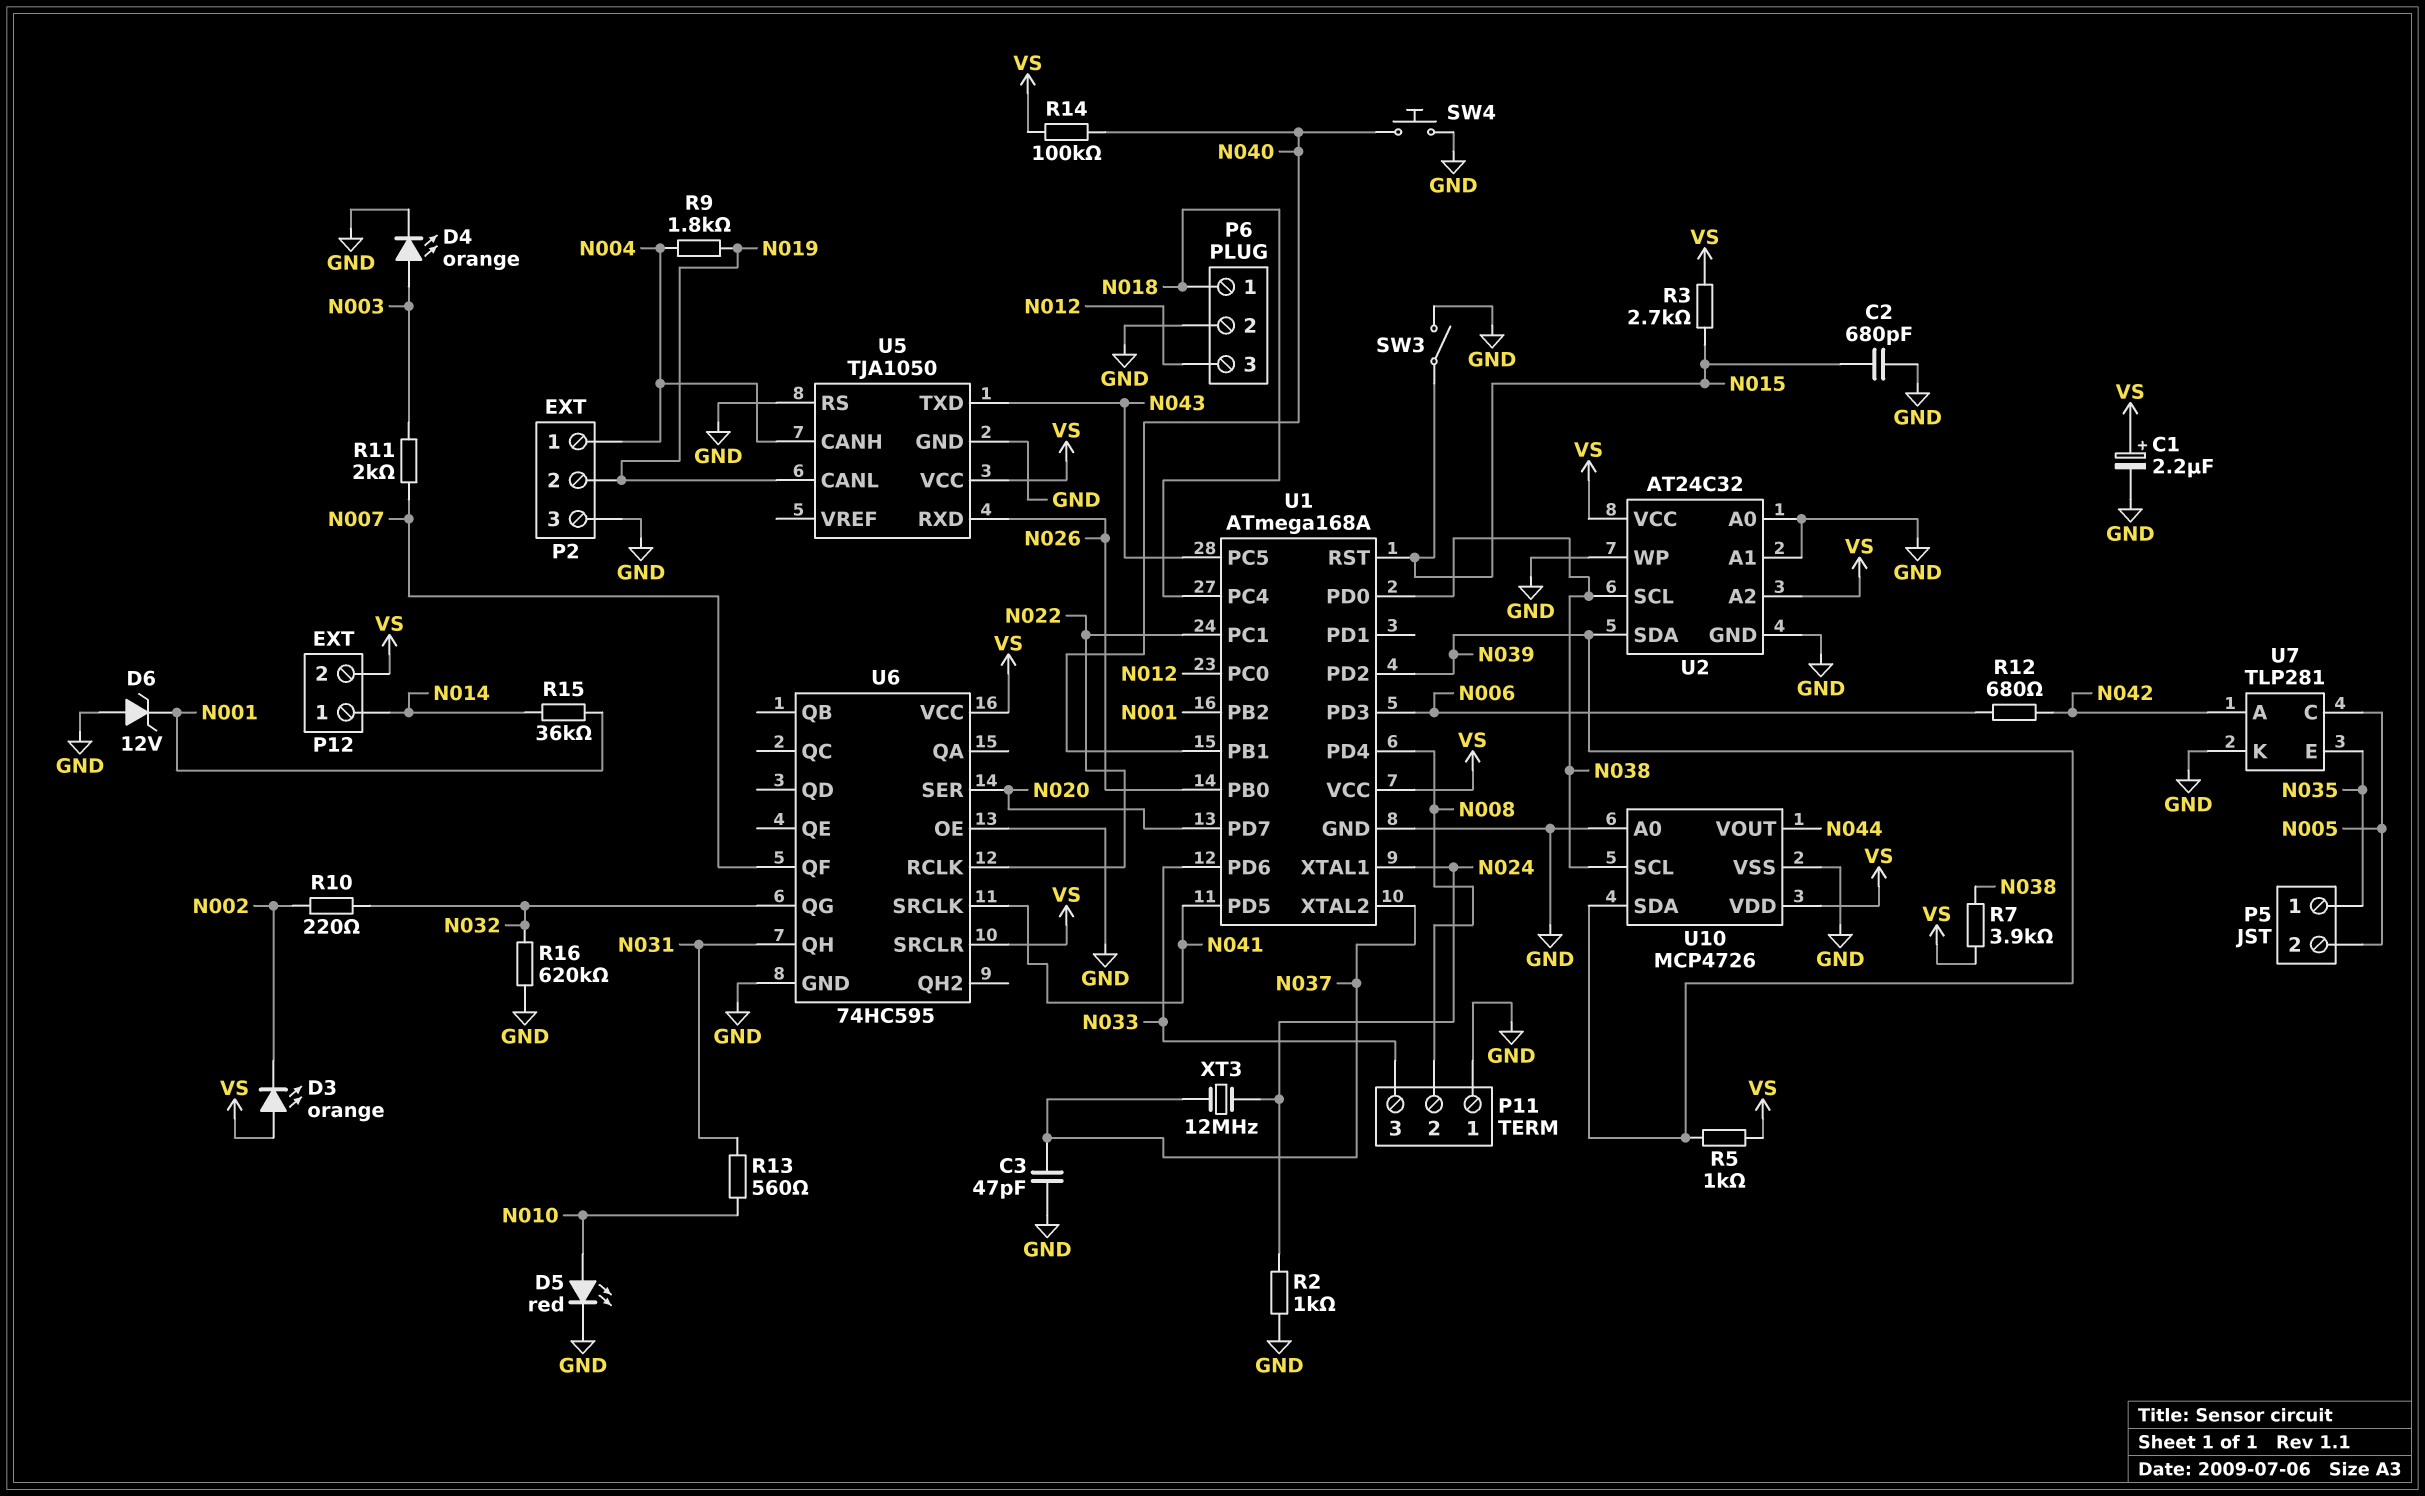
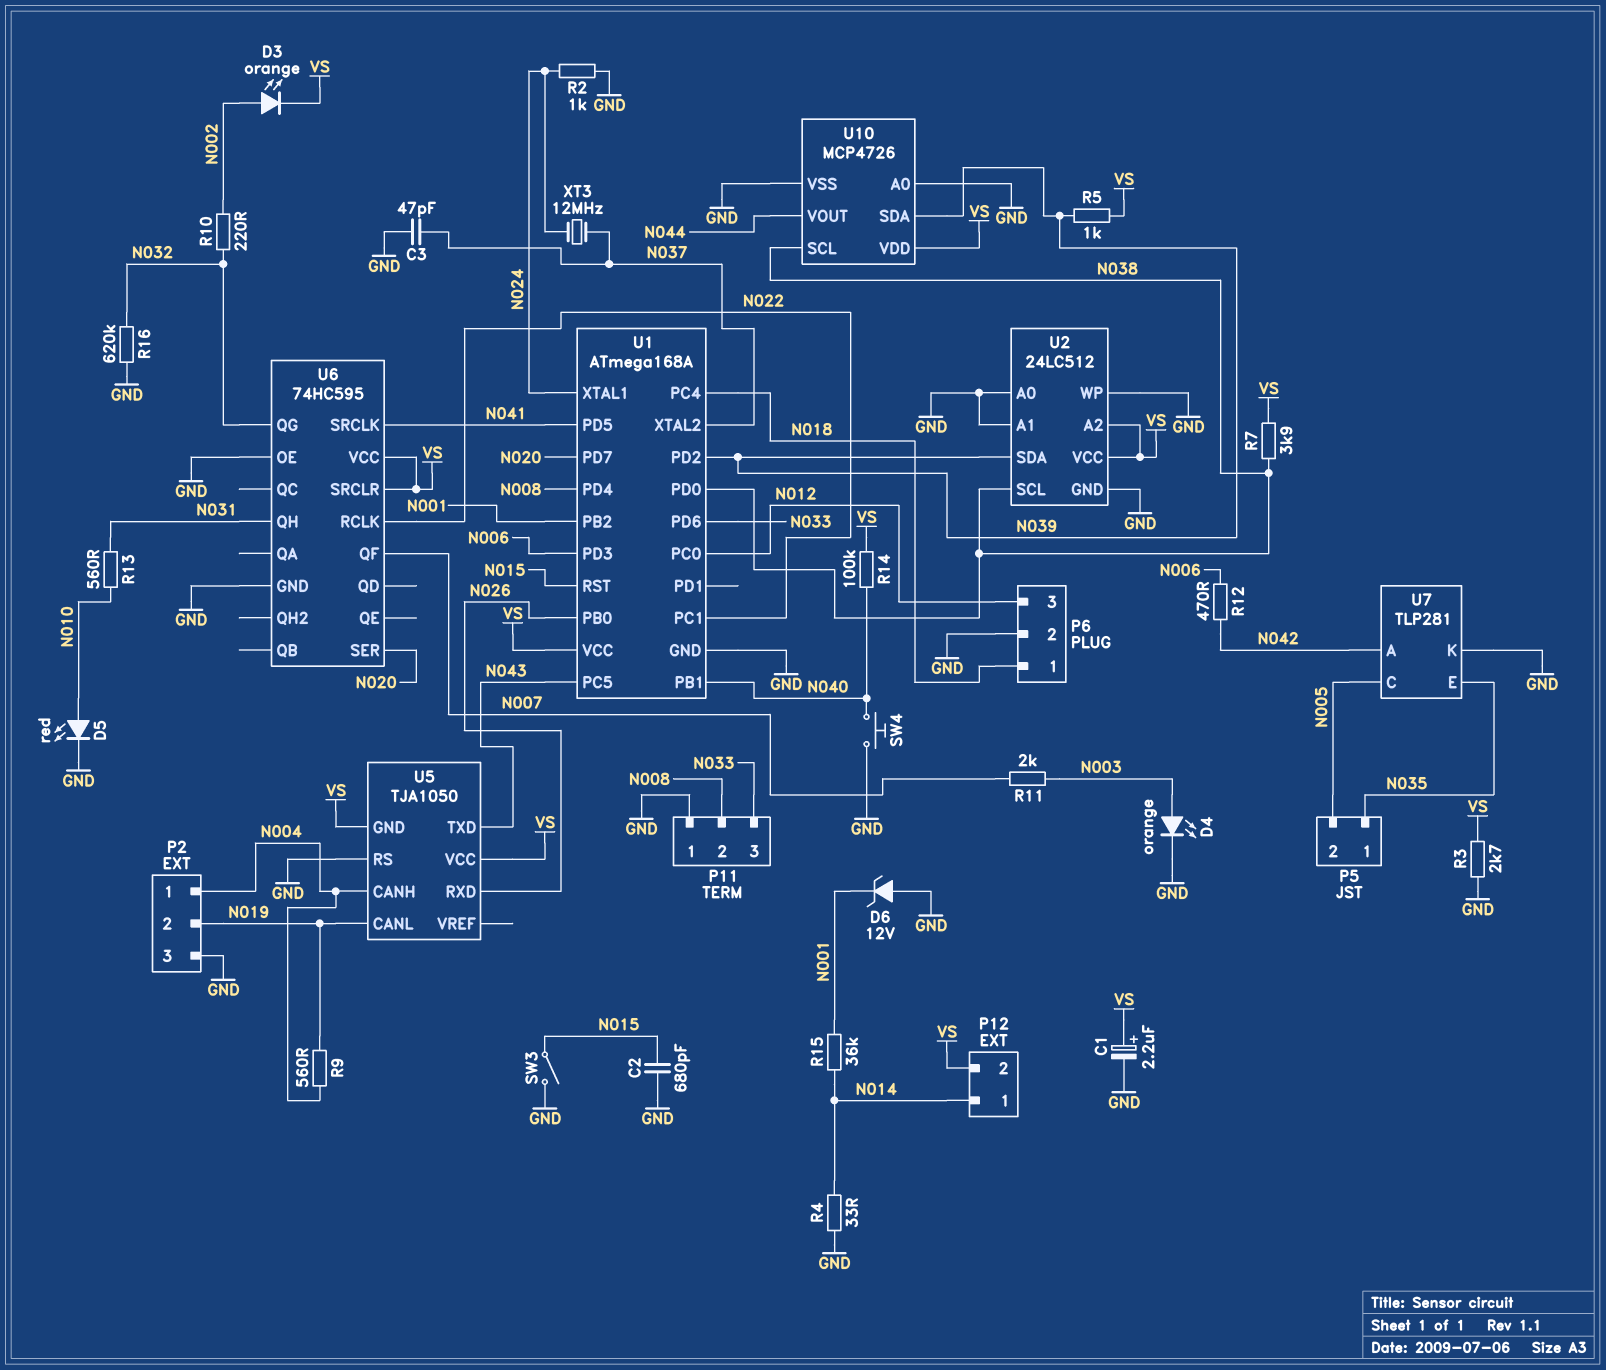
D3: LED orange (A VS, K N002) -> LED orange (A N002, K VS)
R3: 2.7k (N015, VS) -> 2.7k (GND, VS)
R4: none -> 33 (GND, N014)
R9: 1.8k (N004, N019) -> 560 (N004, N019)
R12: 680 (N006, N042) -> 470 (N006, N042)
U2: AT24C32 -> 24LC512
U5 pin GND: GND -> VS

